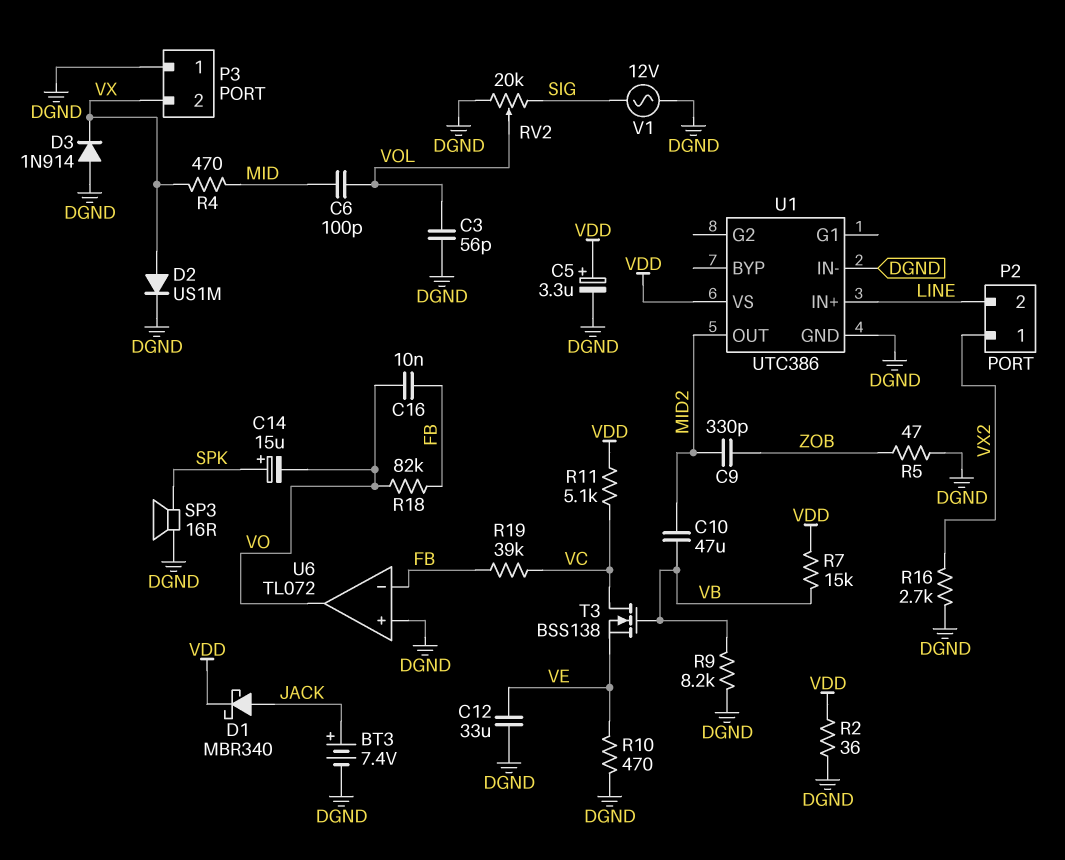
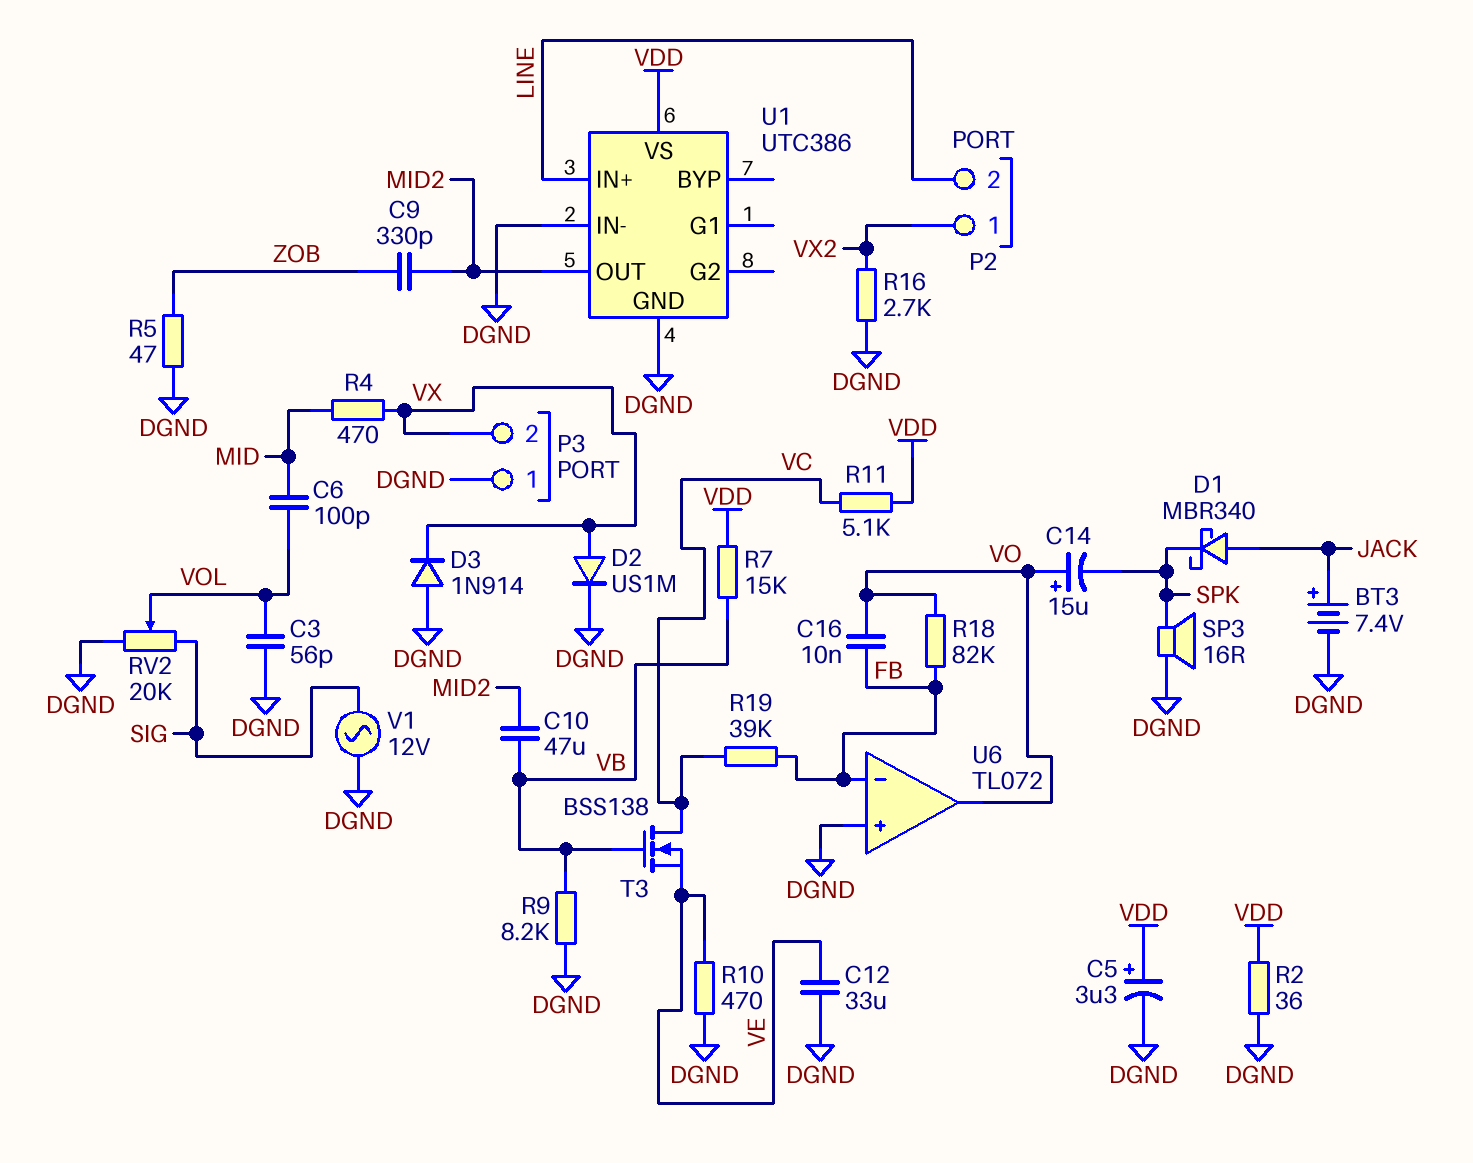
C14: 15uF (plus SPK, minus VO) -> 15uF (plus VO, minus SPK)
D1: schottky MBR340 (A JACK, K VDD) -> schottky MBR340 (A JACK, K SPK)

